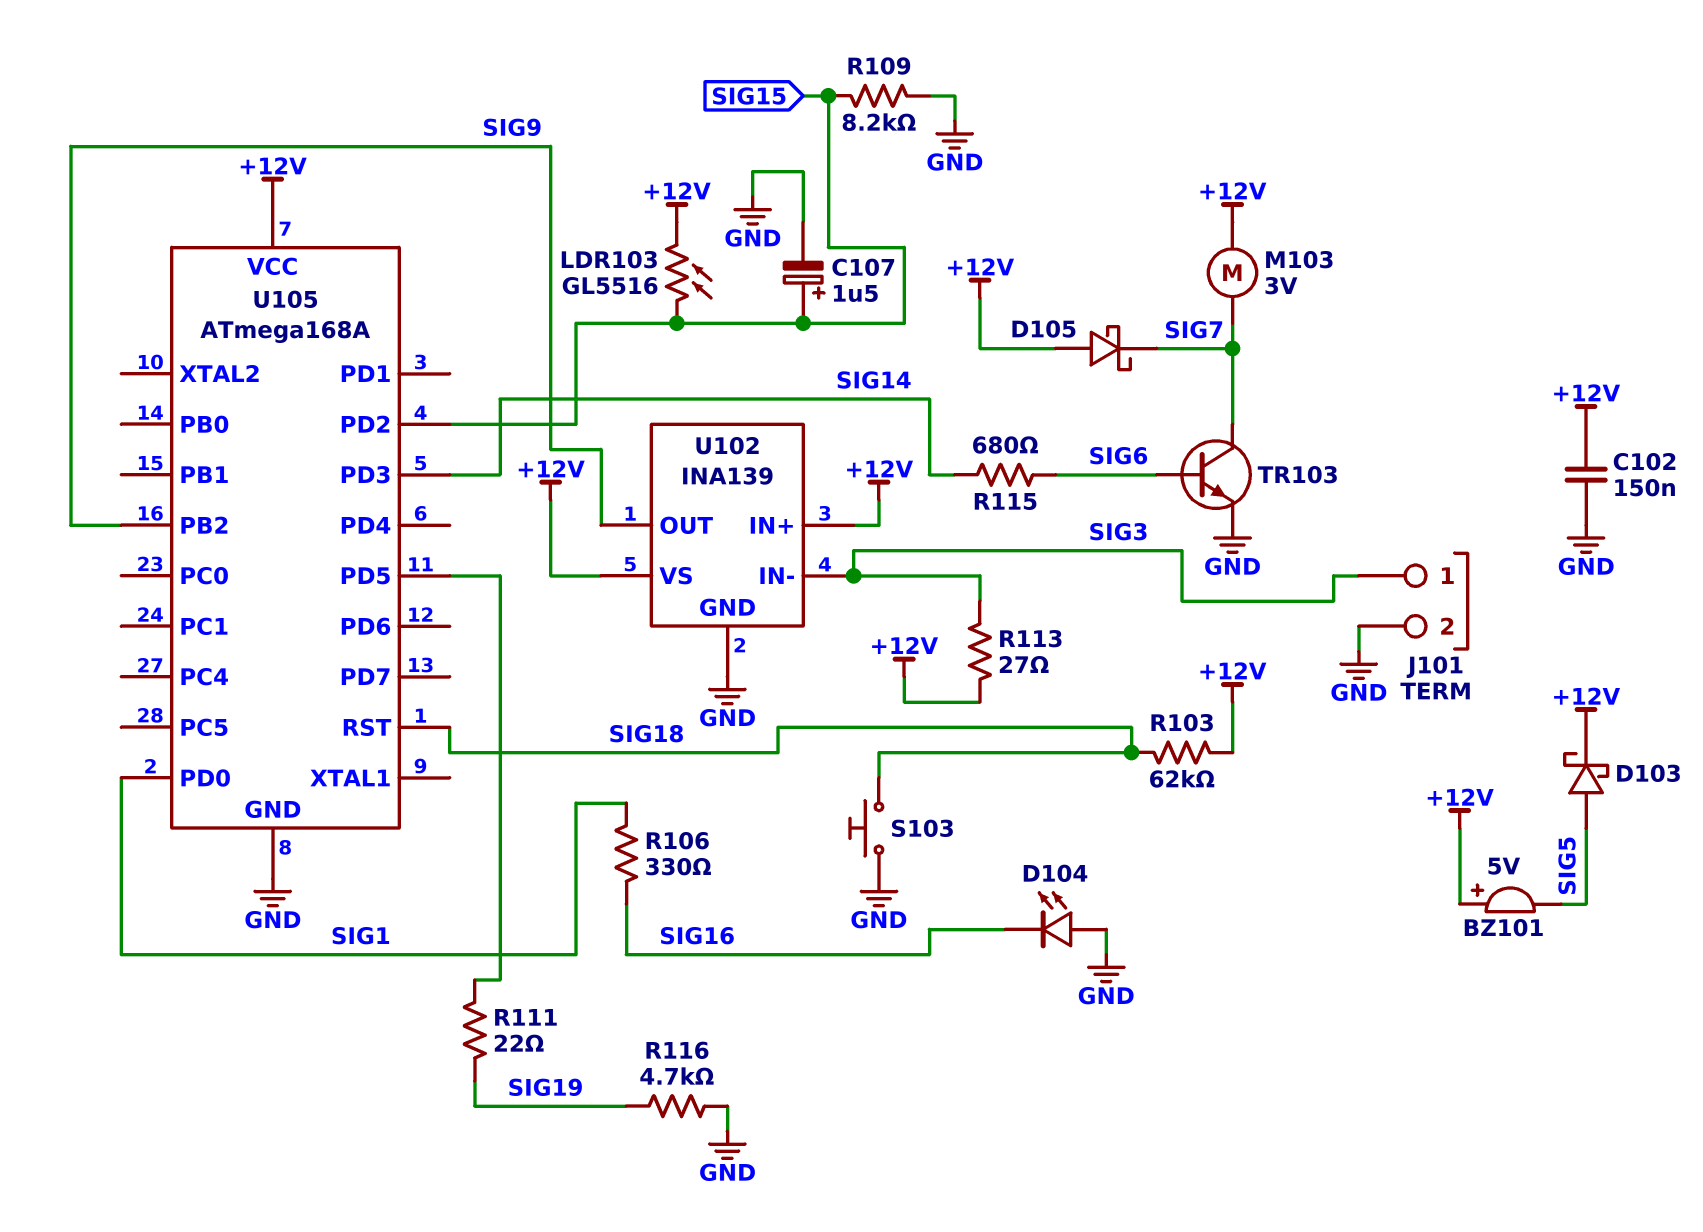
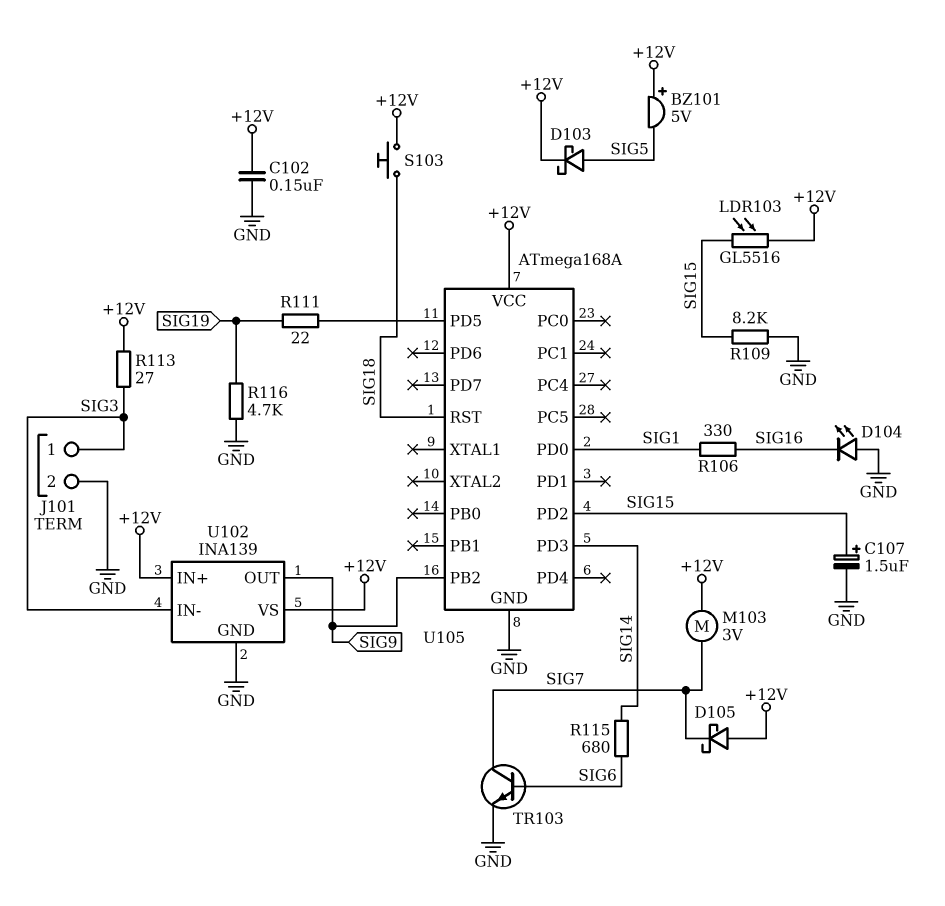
R103: 62k (+12V, SIG18) -> none
S103: button (GND, SIG18) -> button (+12V, SIG18)

